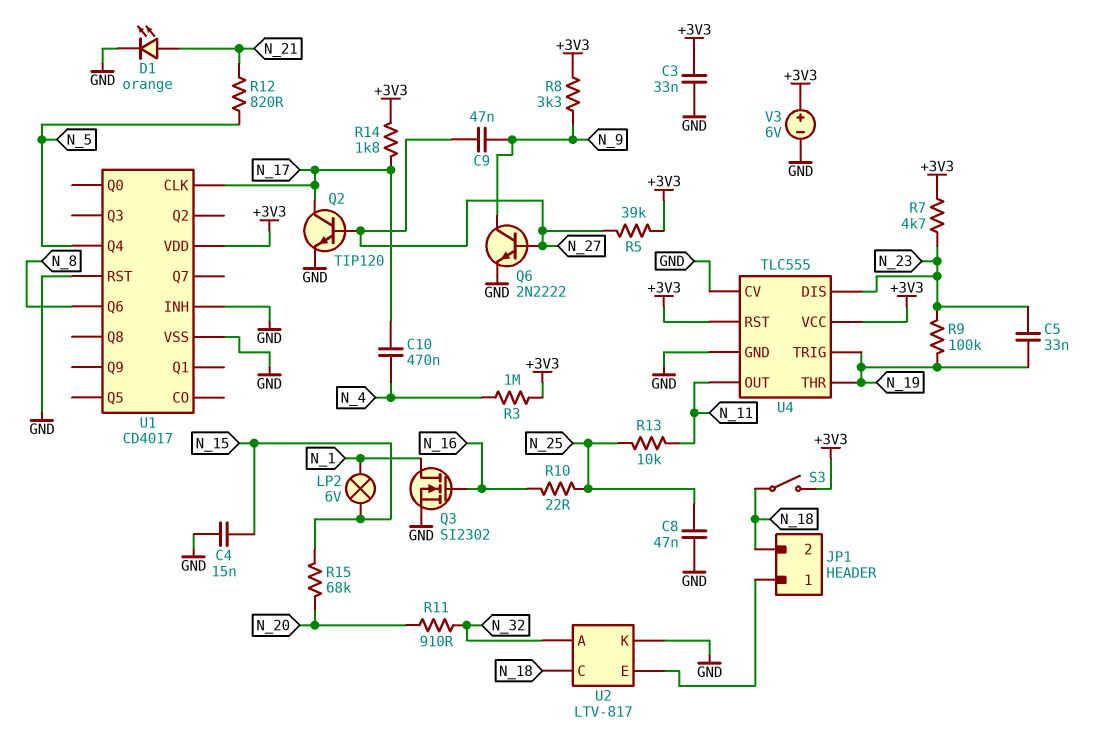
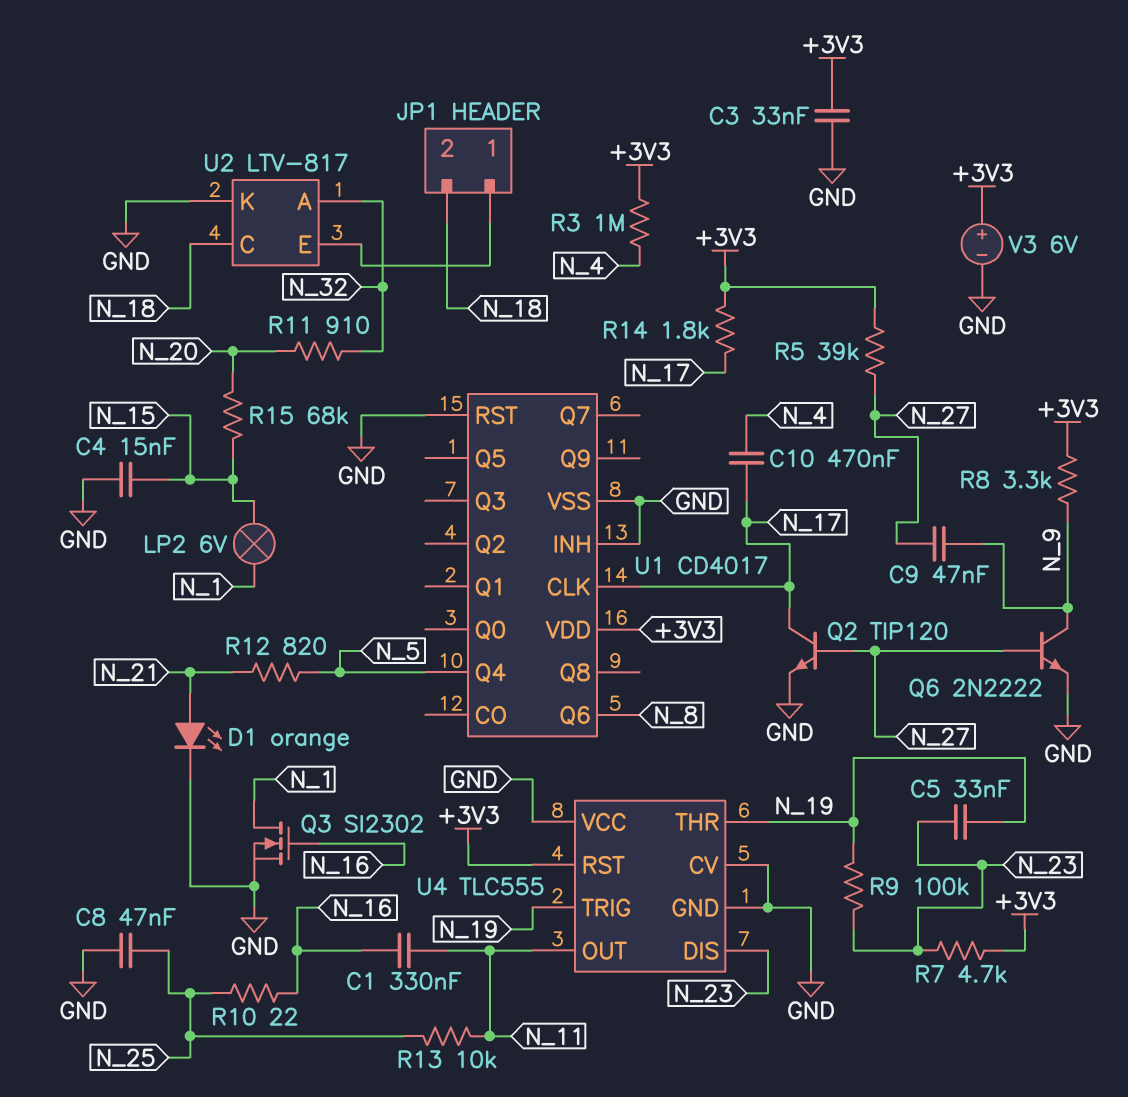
C1: none -> 330nF (N_11, N_16)
S3: switch (+3V3, N_18) -> none
U4 pin VCC: +3V3 -> GND

